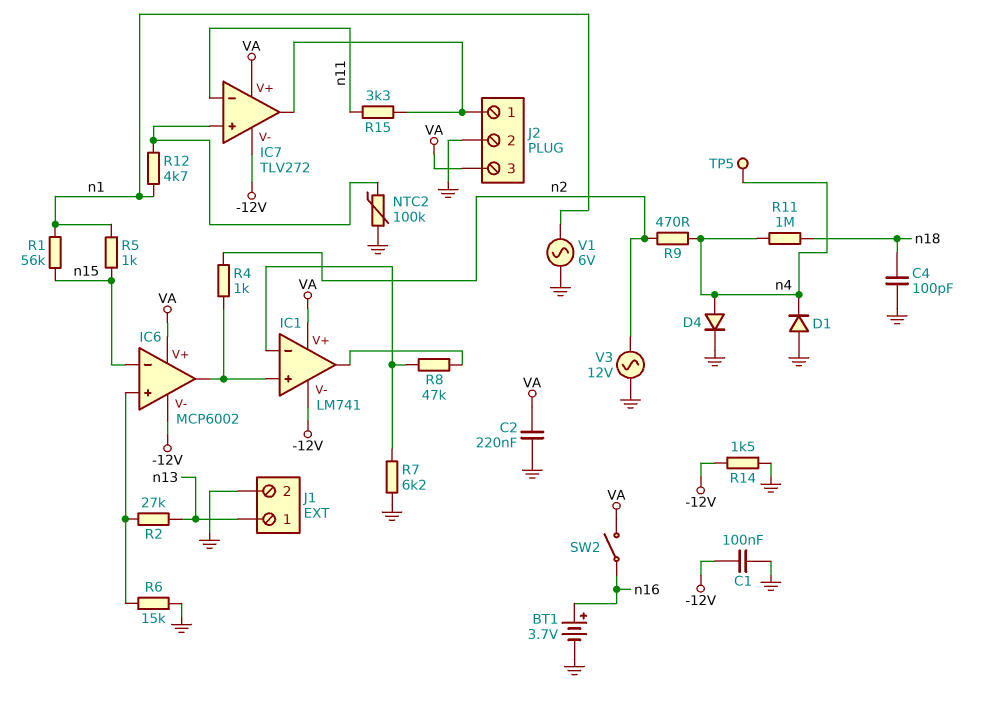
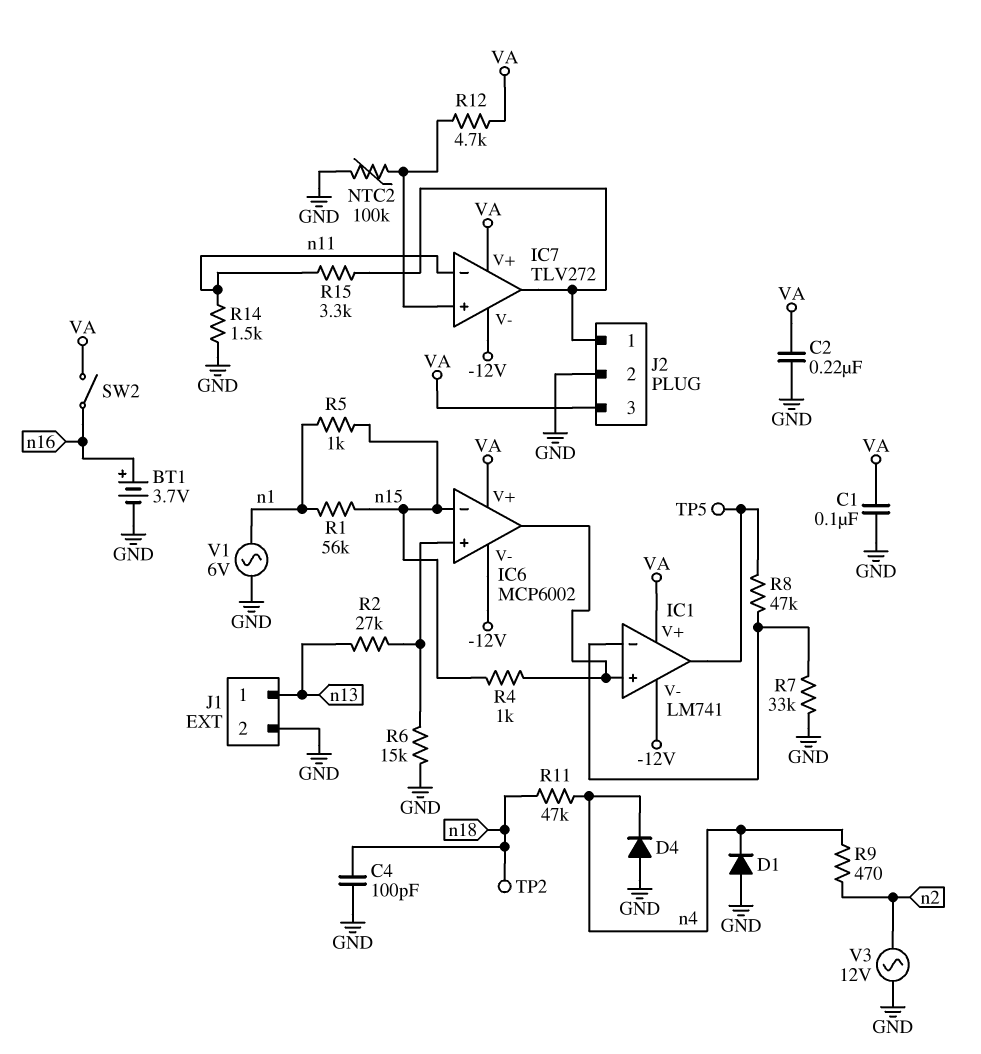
C1: 100nF (-12V, GND) -> 100nF (GND, VA)
D4: diode (A n4, K GND) -> diode (A GND, K n4)
R4: 1k (IC1/in+, n2) -> 1k (IC1/in+, n15)
R7: 6.2k (GND, IC1/in-) -> 33k (GND, IC1/in-)
R11: 1M (n4, n18) -> 47k (n4, n18)
R12: 4.7k (IC7/in+, n1) -> 4.7k (IC7/in+, VA)
R14: 1.5k (-12V, GND) -> 1.5k (GND, n11)
TP2: none -> test point (n18)
TP5: test point (n4) -> test point (IC1/out)

